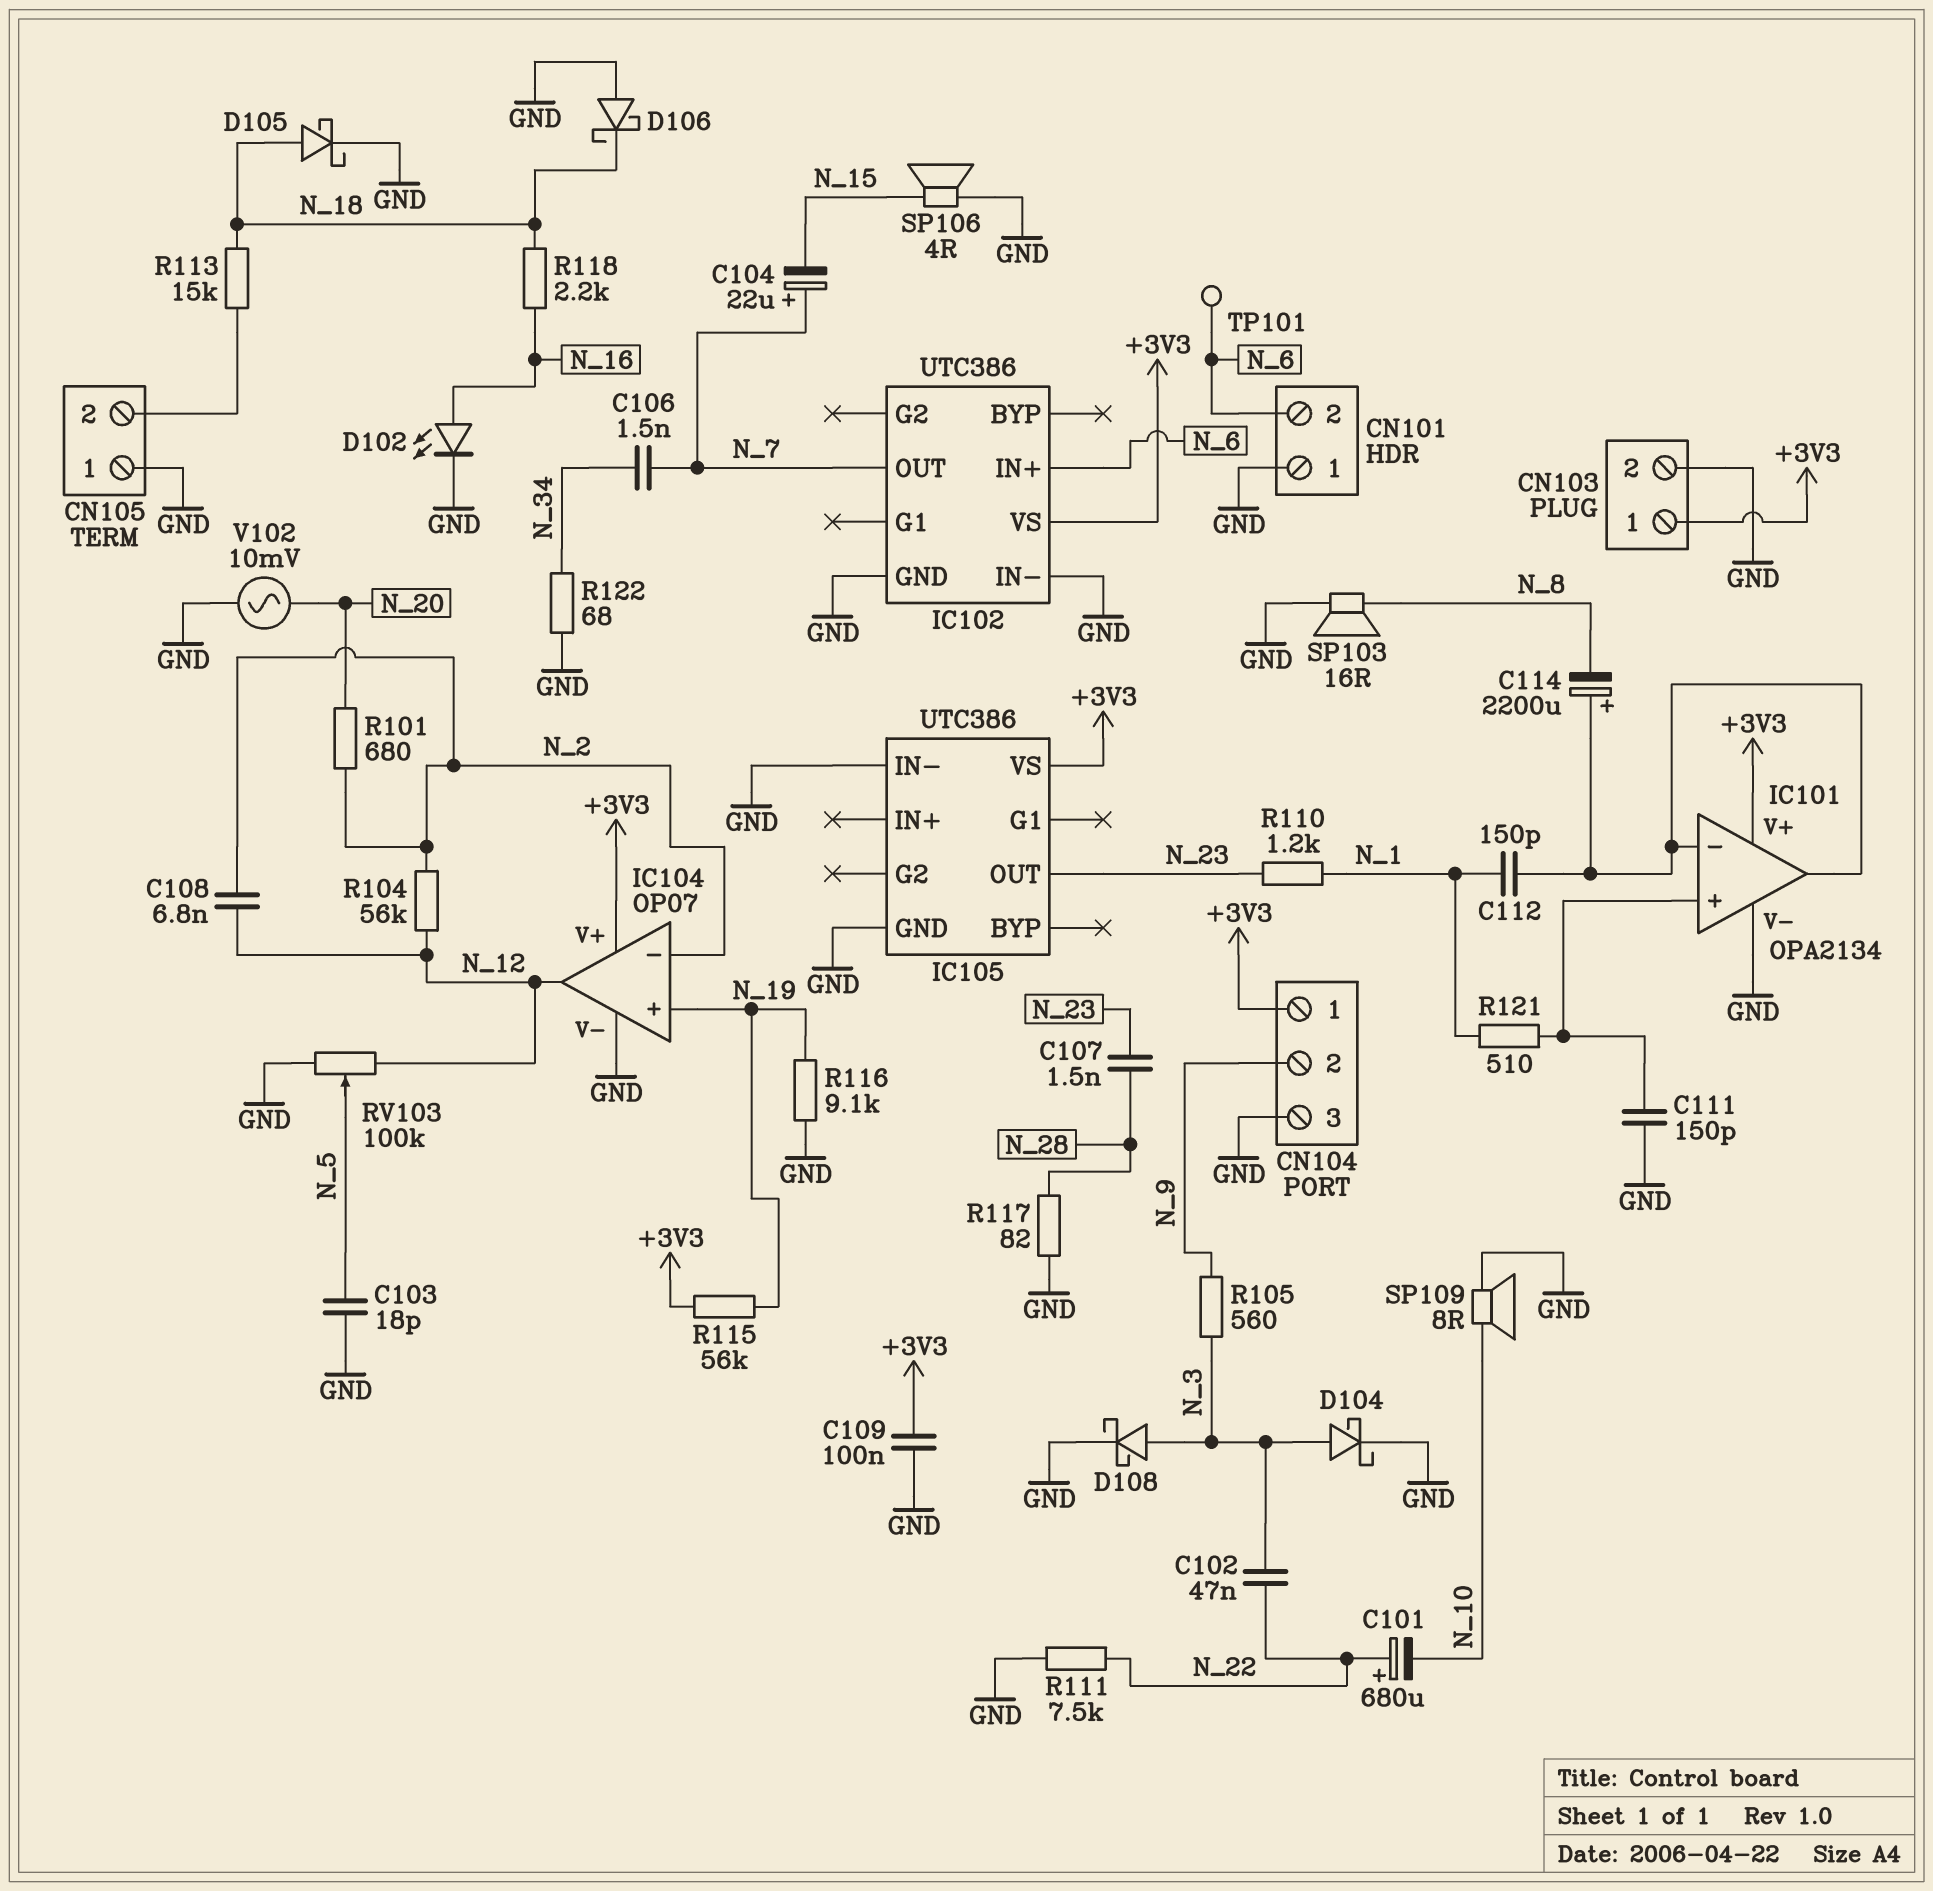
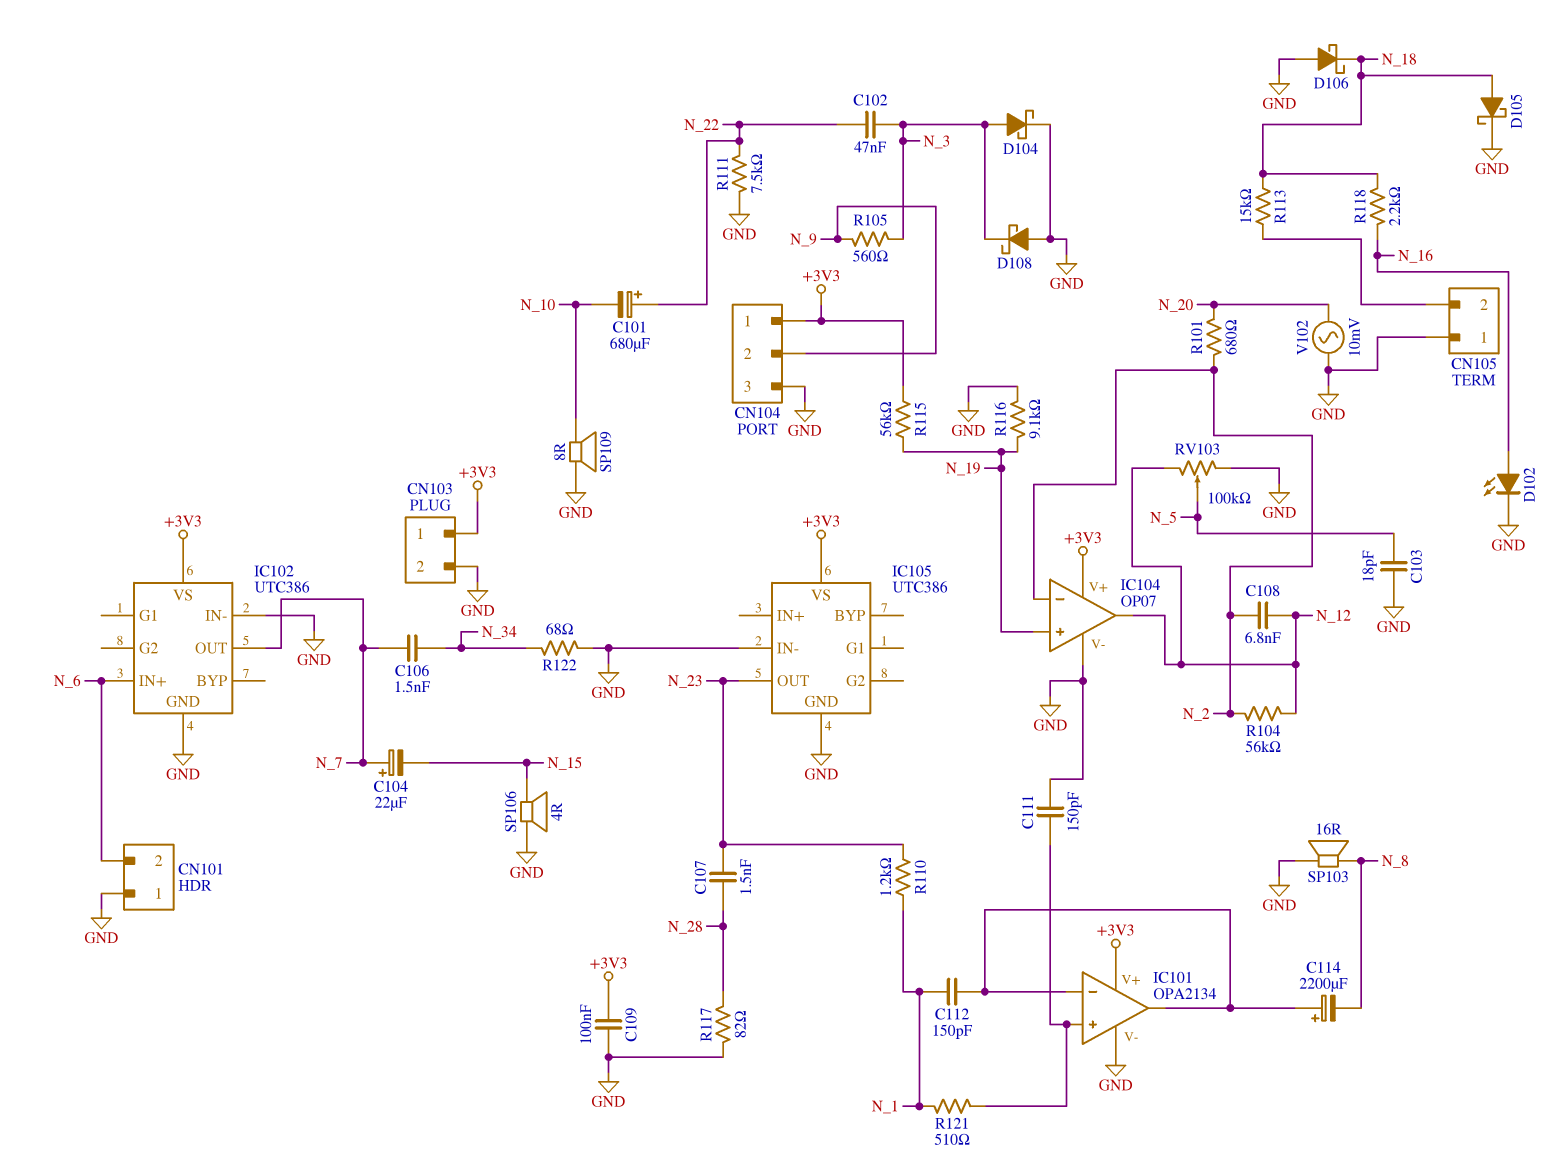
D108: schottky (A N_3, K GND) -> schottky (A GND, K N_3)
TP101: test point (N_6) -> none

